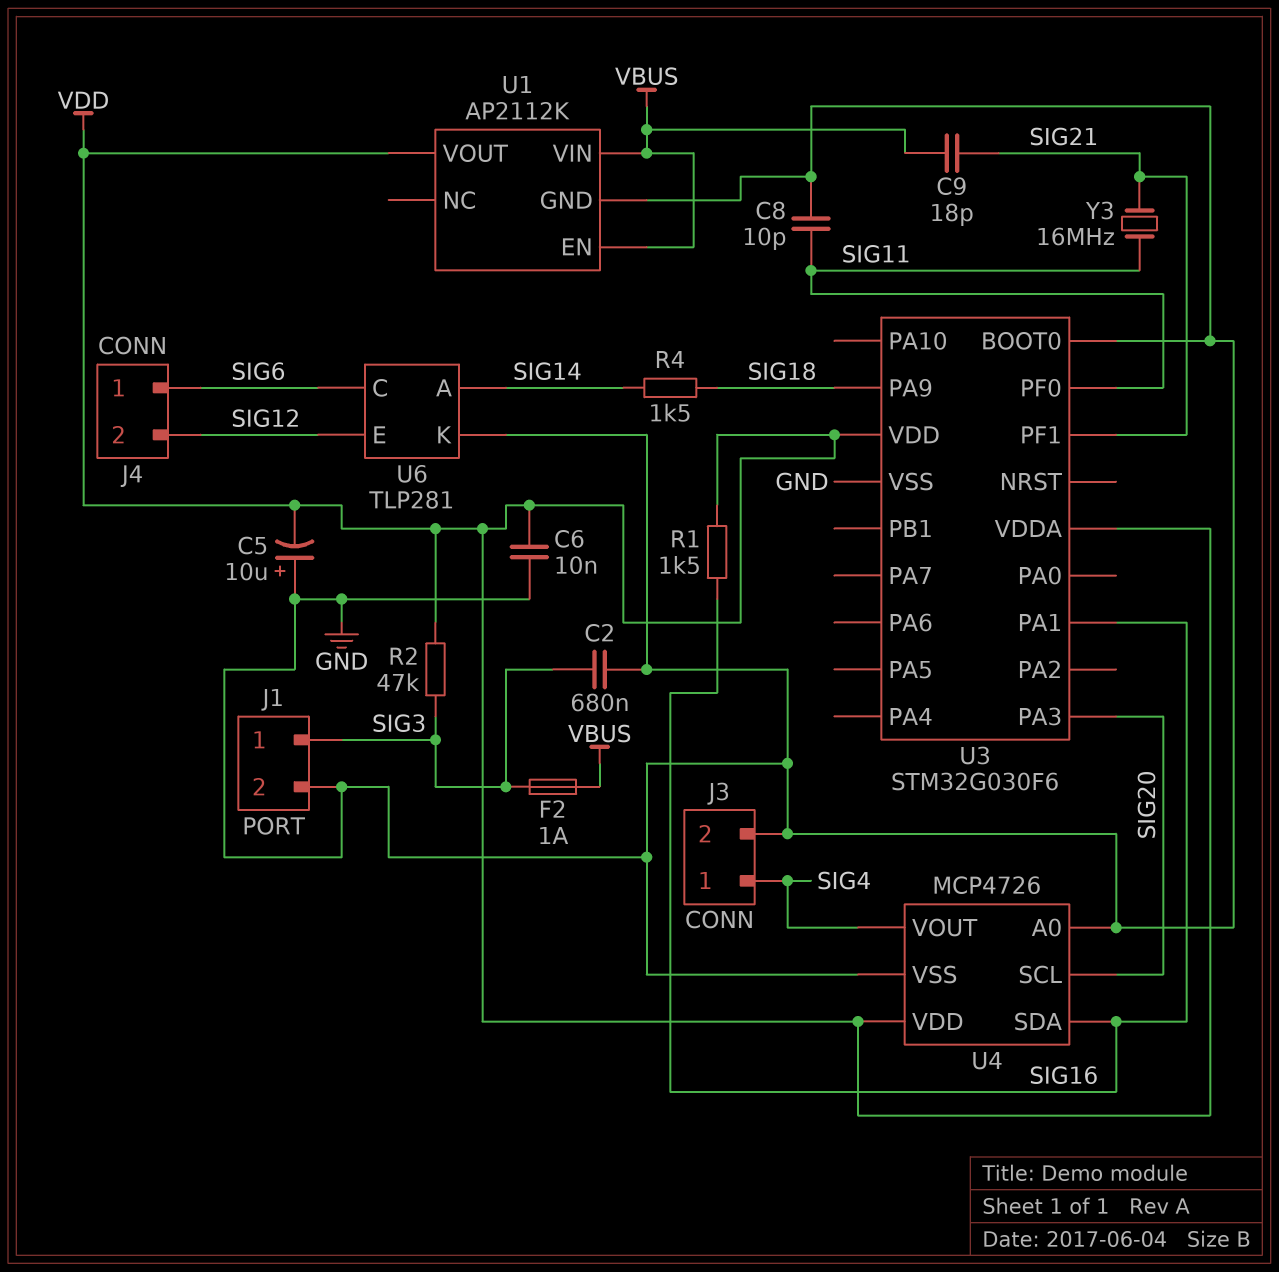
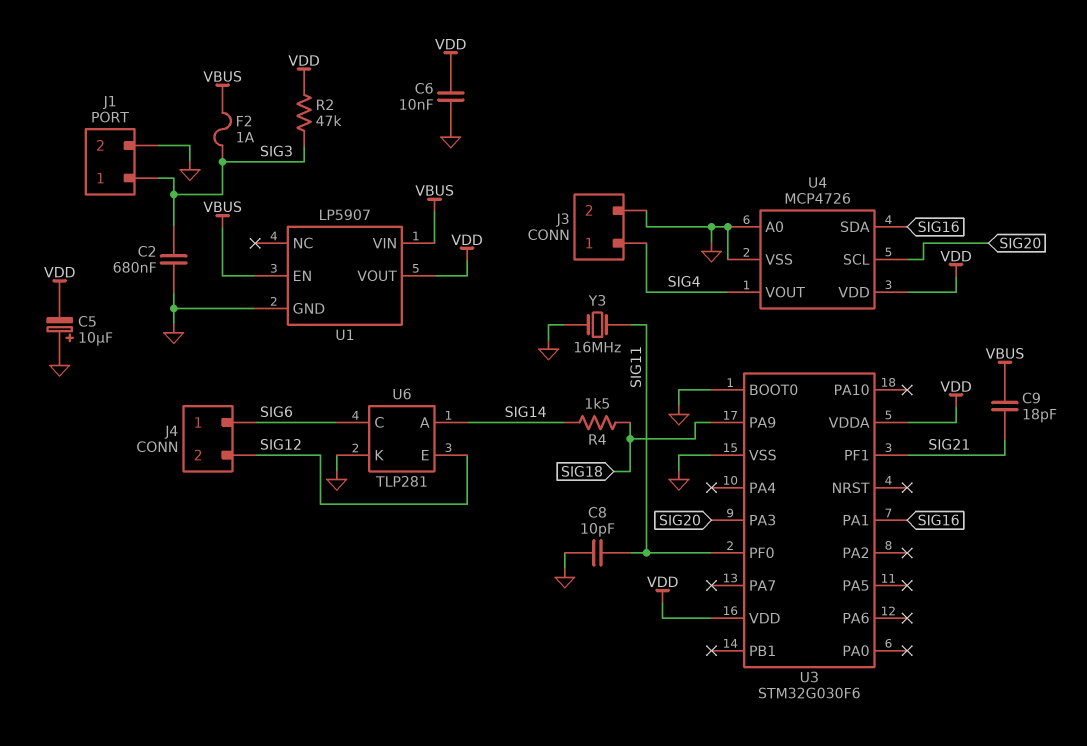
R1: 1.5k (SIG16, VDD) -> none
U1: AP2112K -> LP5907
Y3: 16MHz (SIG11, SIG21) -> 16MHz (GND, SIG11)

